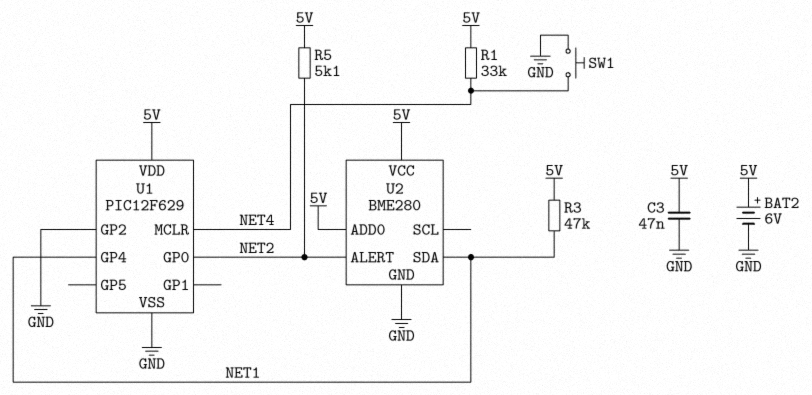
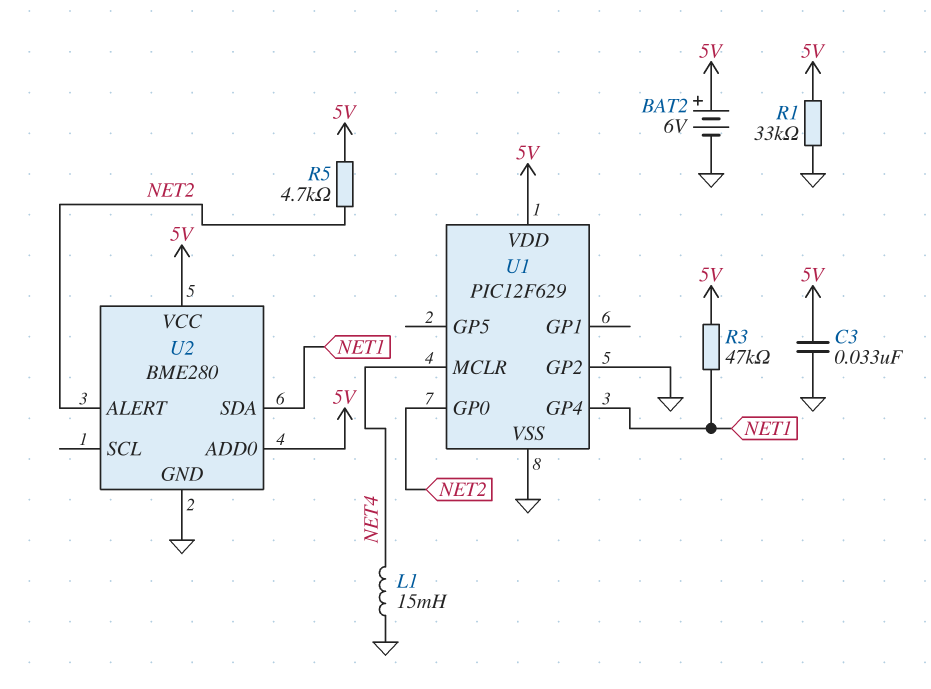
C3: 47nF (5V, GND) -> 33nF (5V, GND)
L1: none -> 15mH (GND, NET4)
R1: 33k (5V, NET4) -> 33k (5V, GND)
R5: 5.1k (5V, NET2) -> 4.7k (5V, NET2)
SW1: button (GND, NET4) -> none

